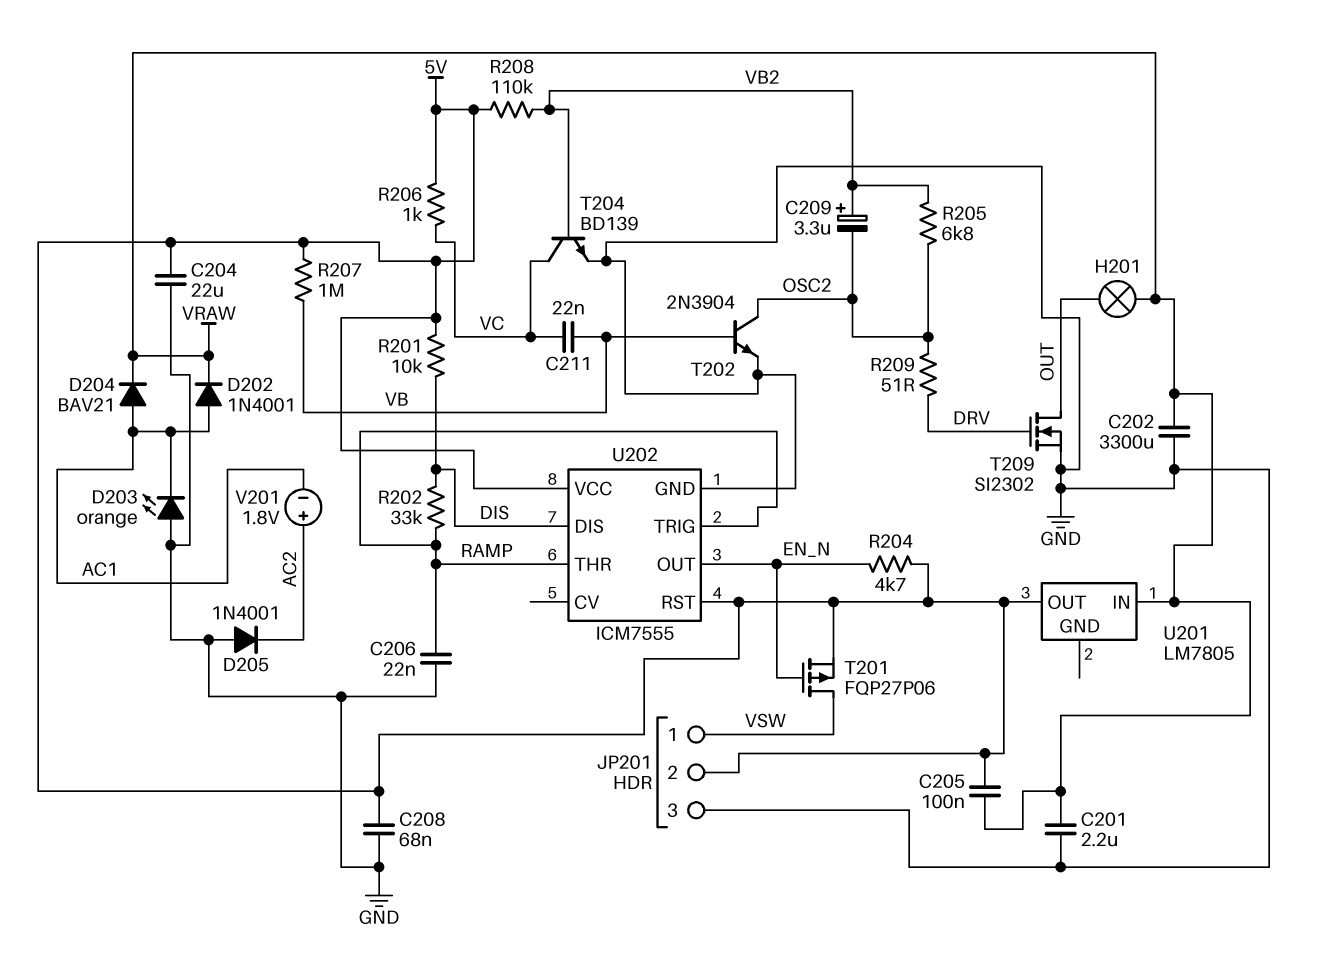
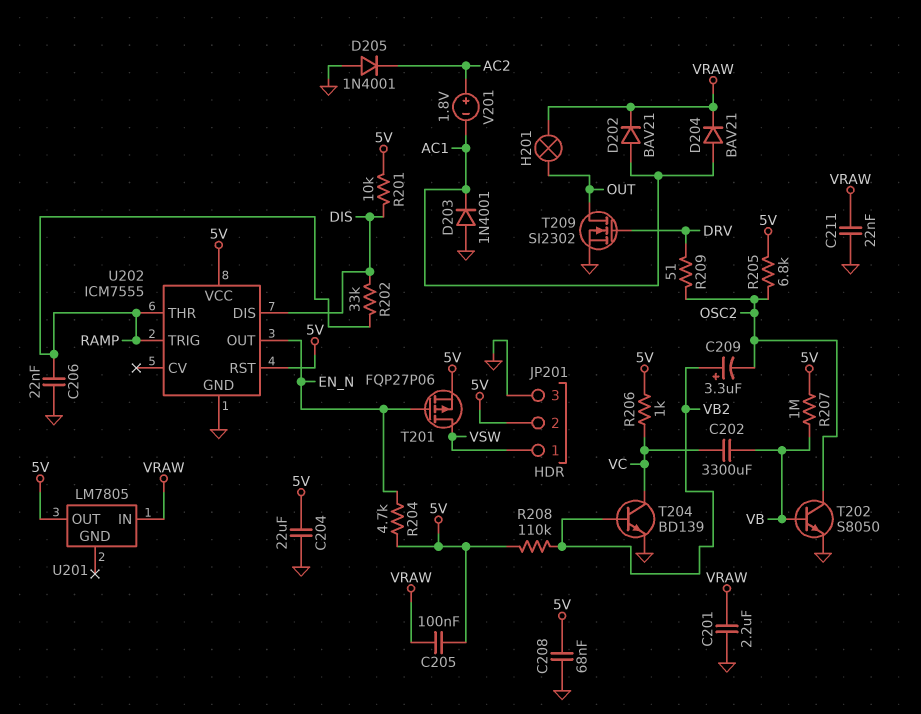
C202: 3300uF (GND, VRAW) -> 3300uF (VB, VC)
C211: 22nF (VB, VC) -> 22nF (GND, VRAW)
D202: diode 1N4001 (A AC1, K VRAW) -> diode BAV21 (A AC1, K VRAW)
D203: LED orange (A GND, K AC1) -> diode 1N4001 (A GND, K AC1)
R205: 6.8k (OSC2, VB2) -> 6.8k (5V, OSC2)
T202: NPN 2N3904 (B VB, C OSC2, E GND) -> NPN S8050 (B VB, C OSC2, E GND)

